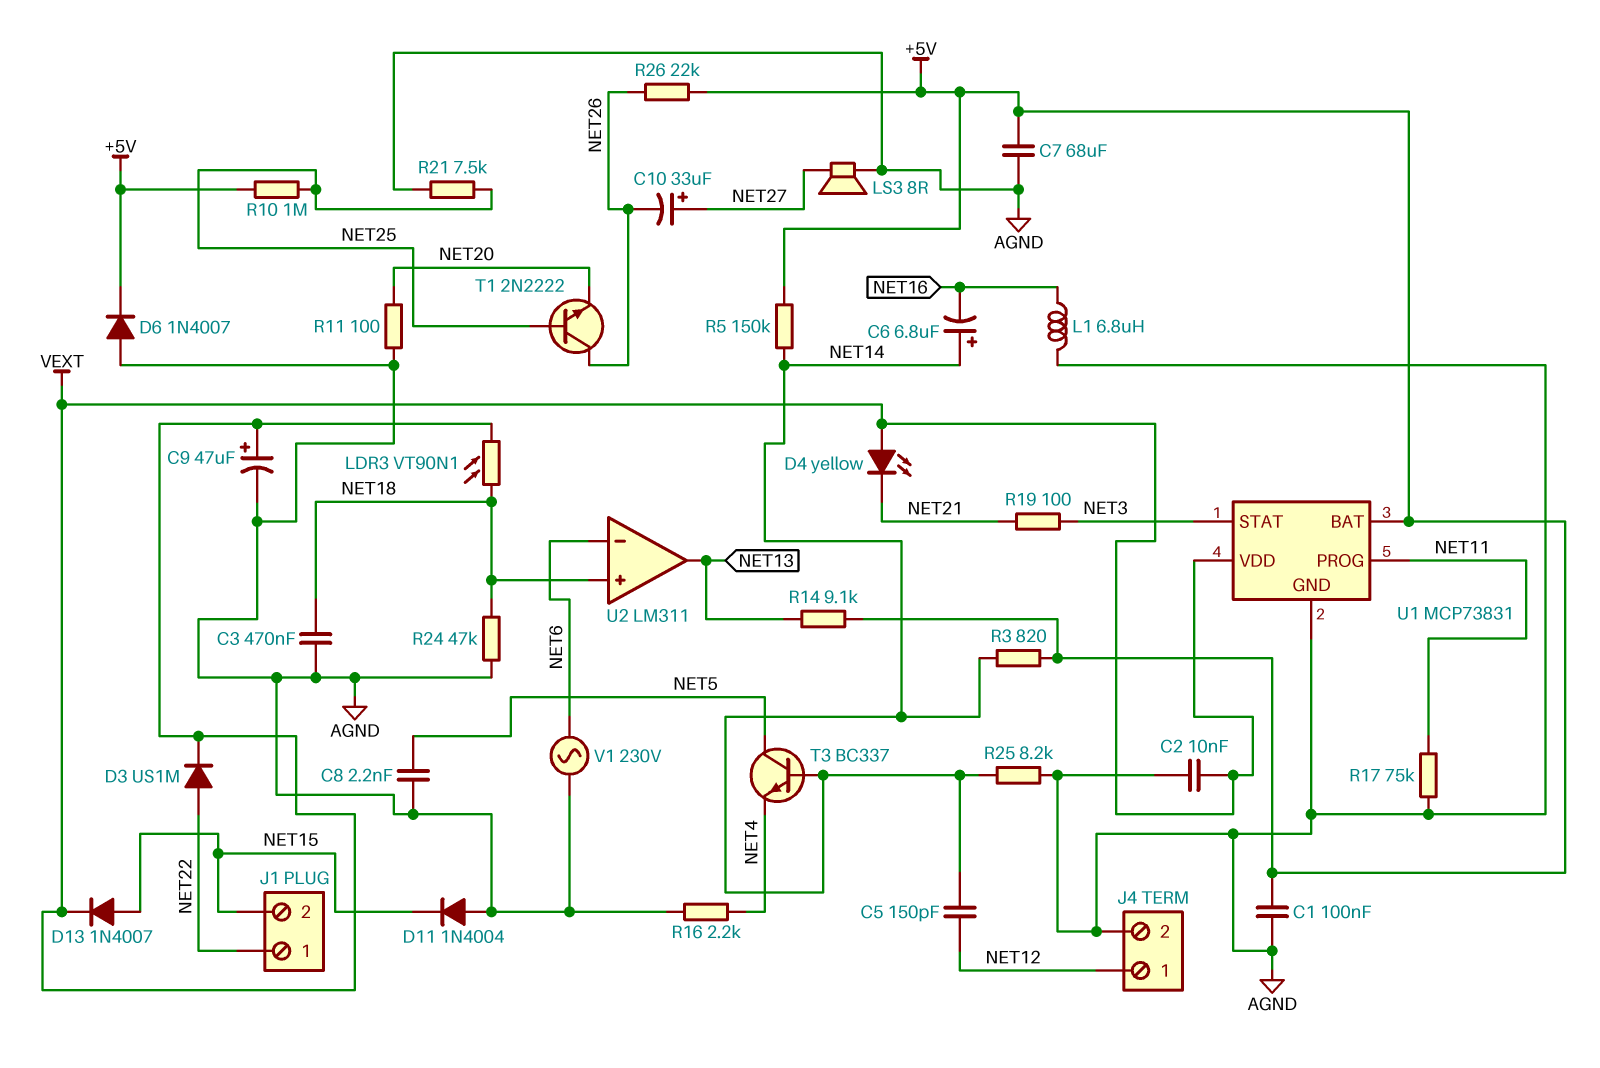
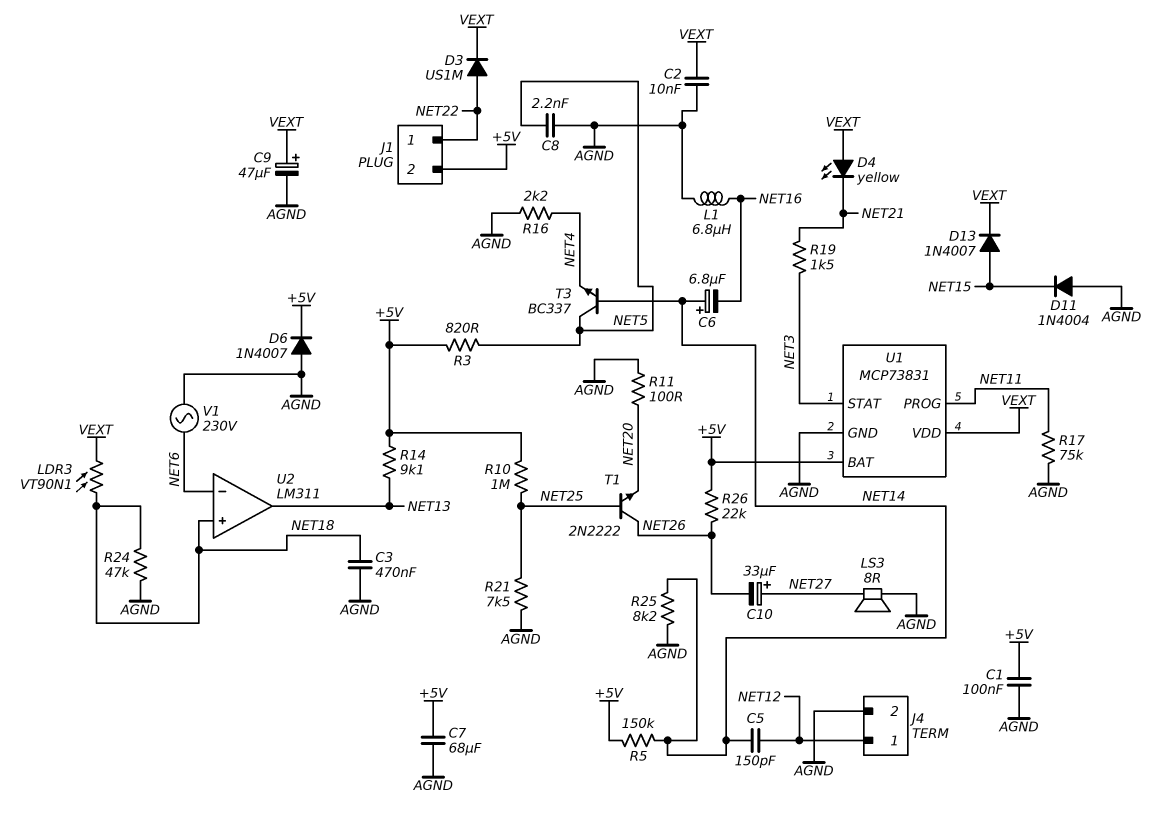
J1 pin 2: NET15 -> +5V
R3: 820 (+5V, NET14) -> 820 (+5V, NET5)
R19: 100 (NET3, NET21) -> 1.5k (NET3, NET21)

